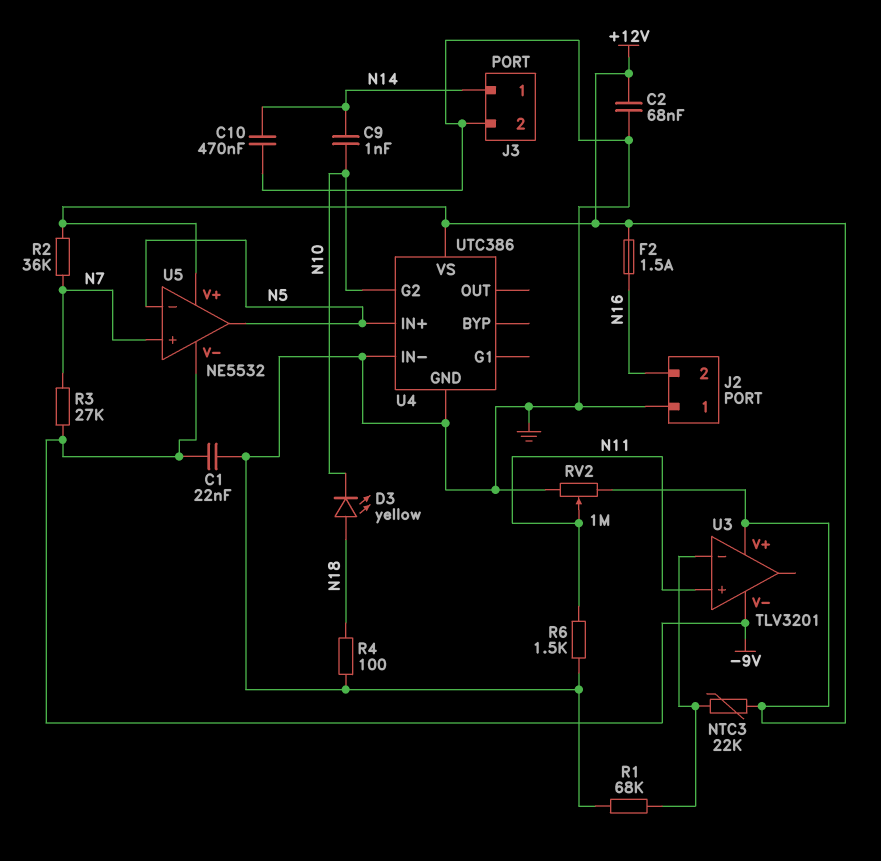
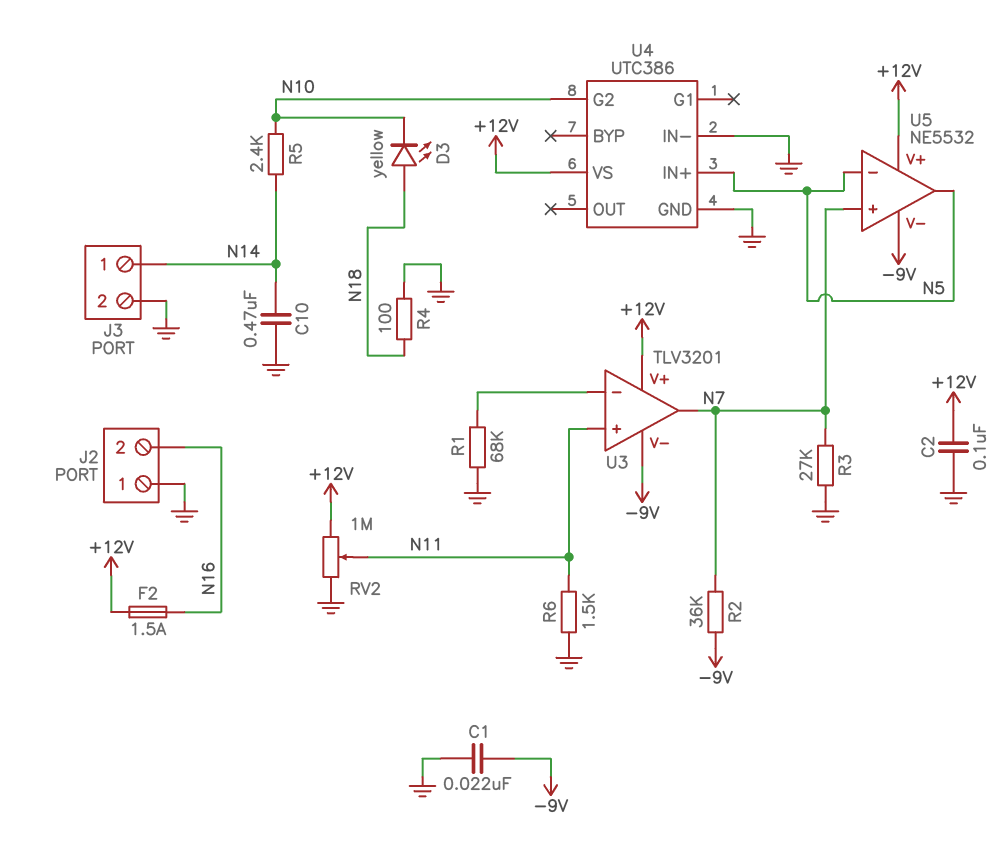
C2: 68nF (+12V, GND) -> 100nF (+12V, GND)
C9: 1nF (N10, N14) -> none
NTC3: 22k (+12V, U3/in-) -> none
R2: 36k (+12V, N7) -> 36k (-9V, N7)
R3: 27k (-9V, N7) -> 27k (GND, N7)
R5: none -> 2.4k (N10, N14)
U3 pin out: none -> N7

